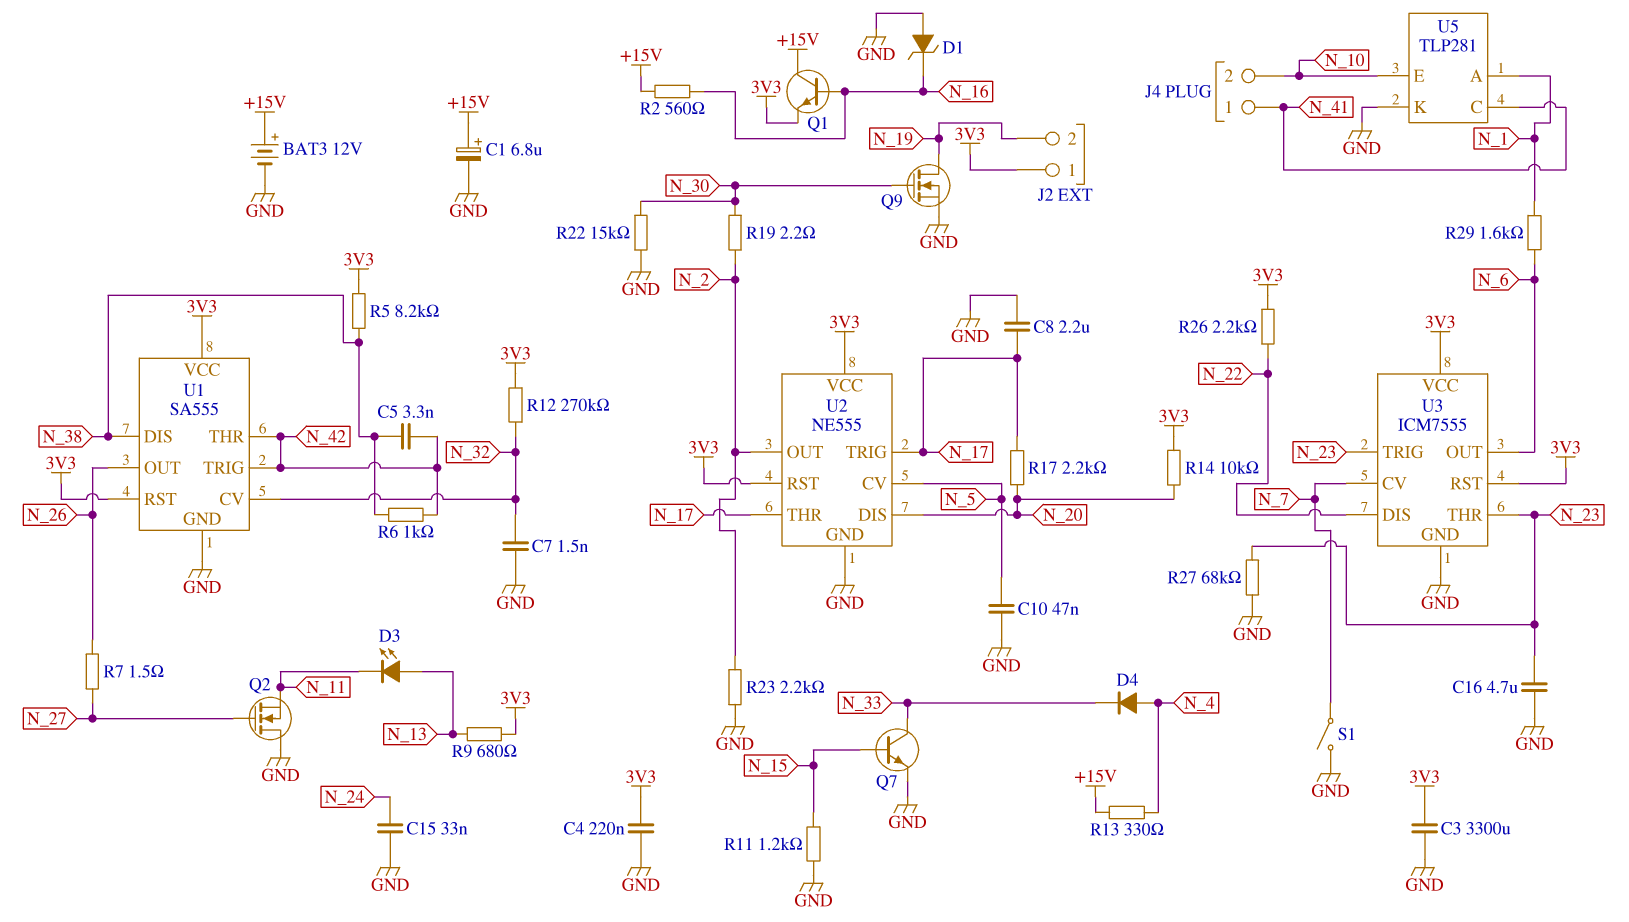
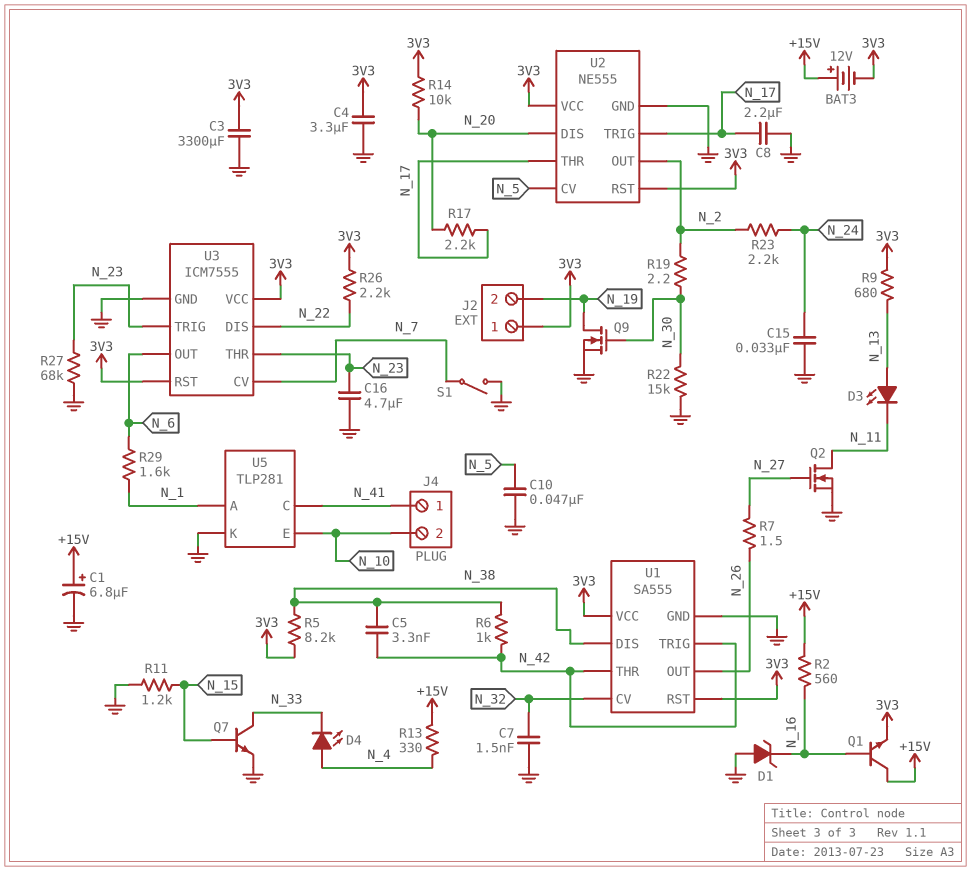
BAT3: 12V (plus +15V, minus GND) -> 12V (plus +15V, minus 3V3)
C4: 220nF (3V3, GND) -> 3.3uF (3V3, GND)
D4: diode (A N_4, K N_33) -> LED (A N_4, K N_33)
Q2: NMOS (G N_27, D GND, S N_11) -> NMOS (G N_27, D N_11, S GND)
R12: 270k (3V3, N_32) -> none
R23: 2.2k (GND, N_2) -> 2.2k (N_2, N_24)

